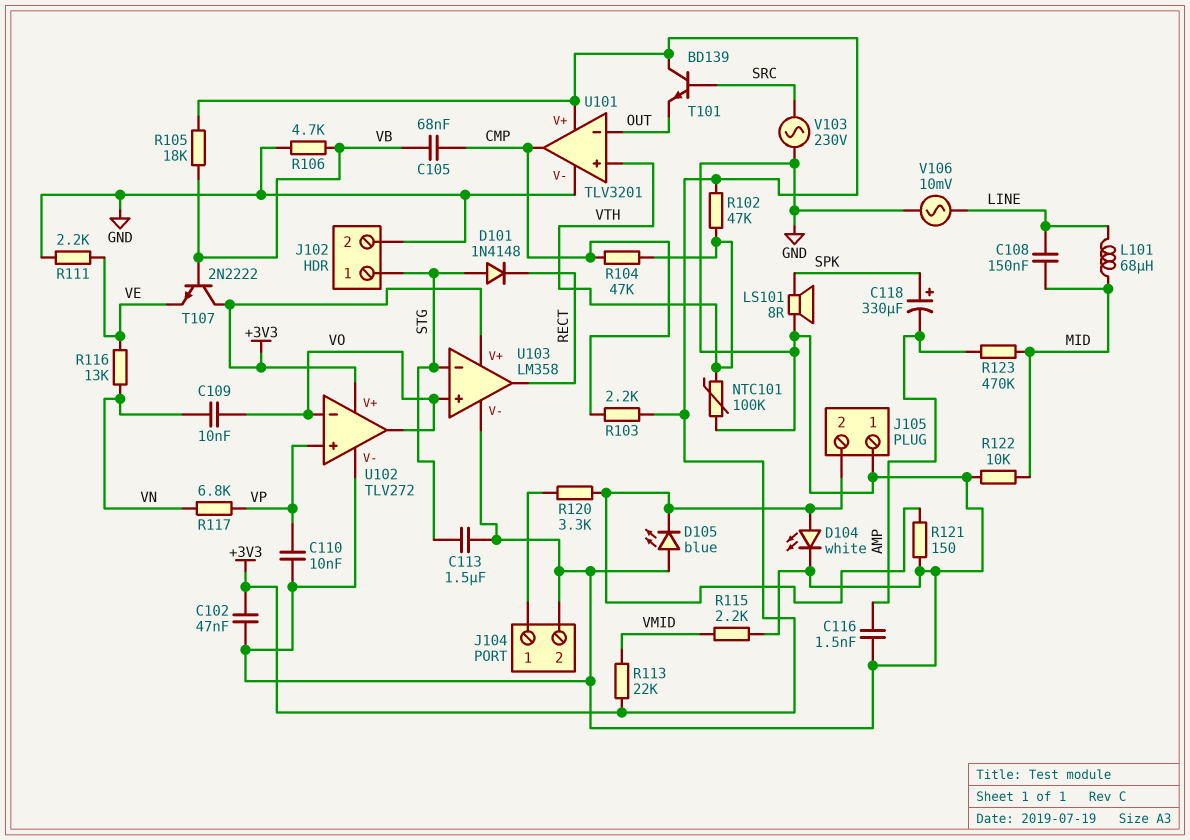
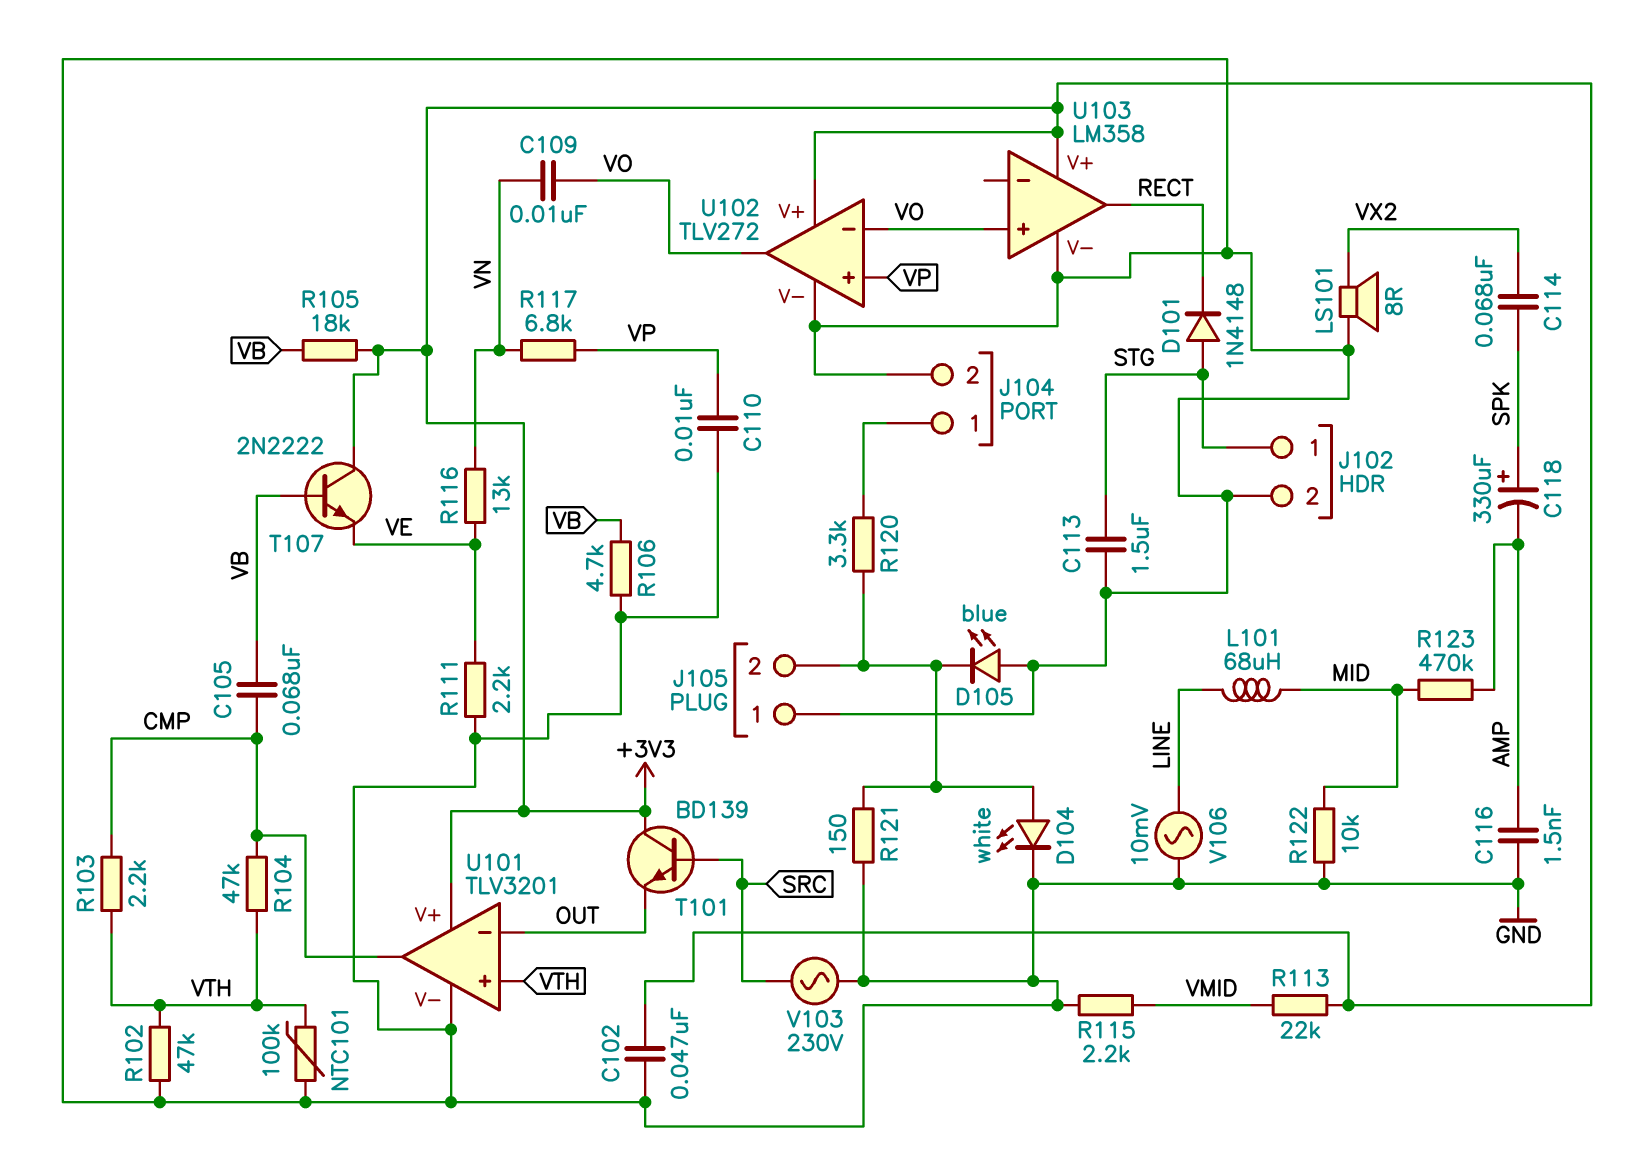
C108: 150nF (LINE, MID) -> none
C114: none -> 68nF (SPK, VX2)
LS101: speaker 8R (GND, SPK) -> speaker 8R (GND, VX2)
R102: 47k (+3V3, VTH) -> 47k (GND, VTH)
R103: 2.2k (+3V3, CMP) -> 2.2k (CMP, VTH)
U103 pin in-: STG -> none

